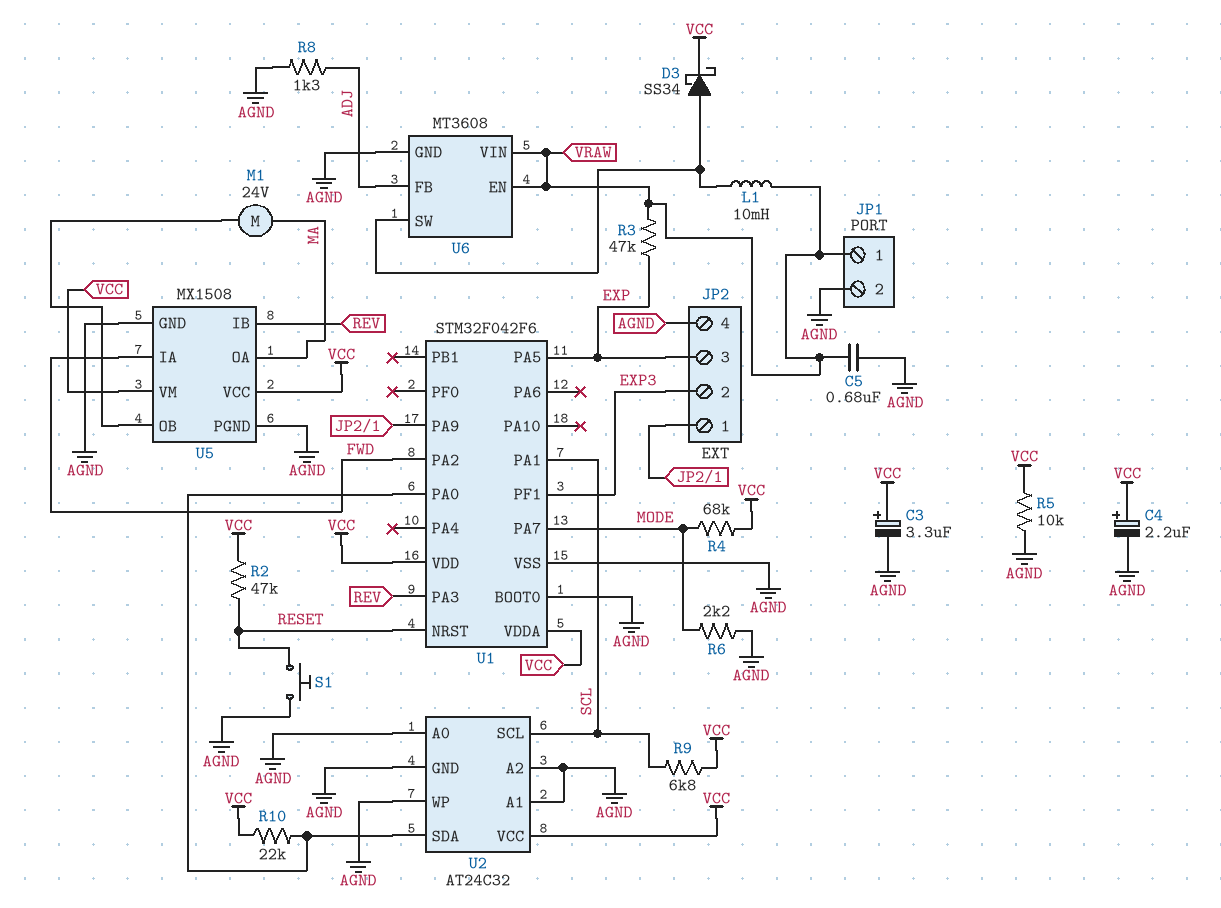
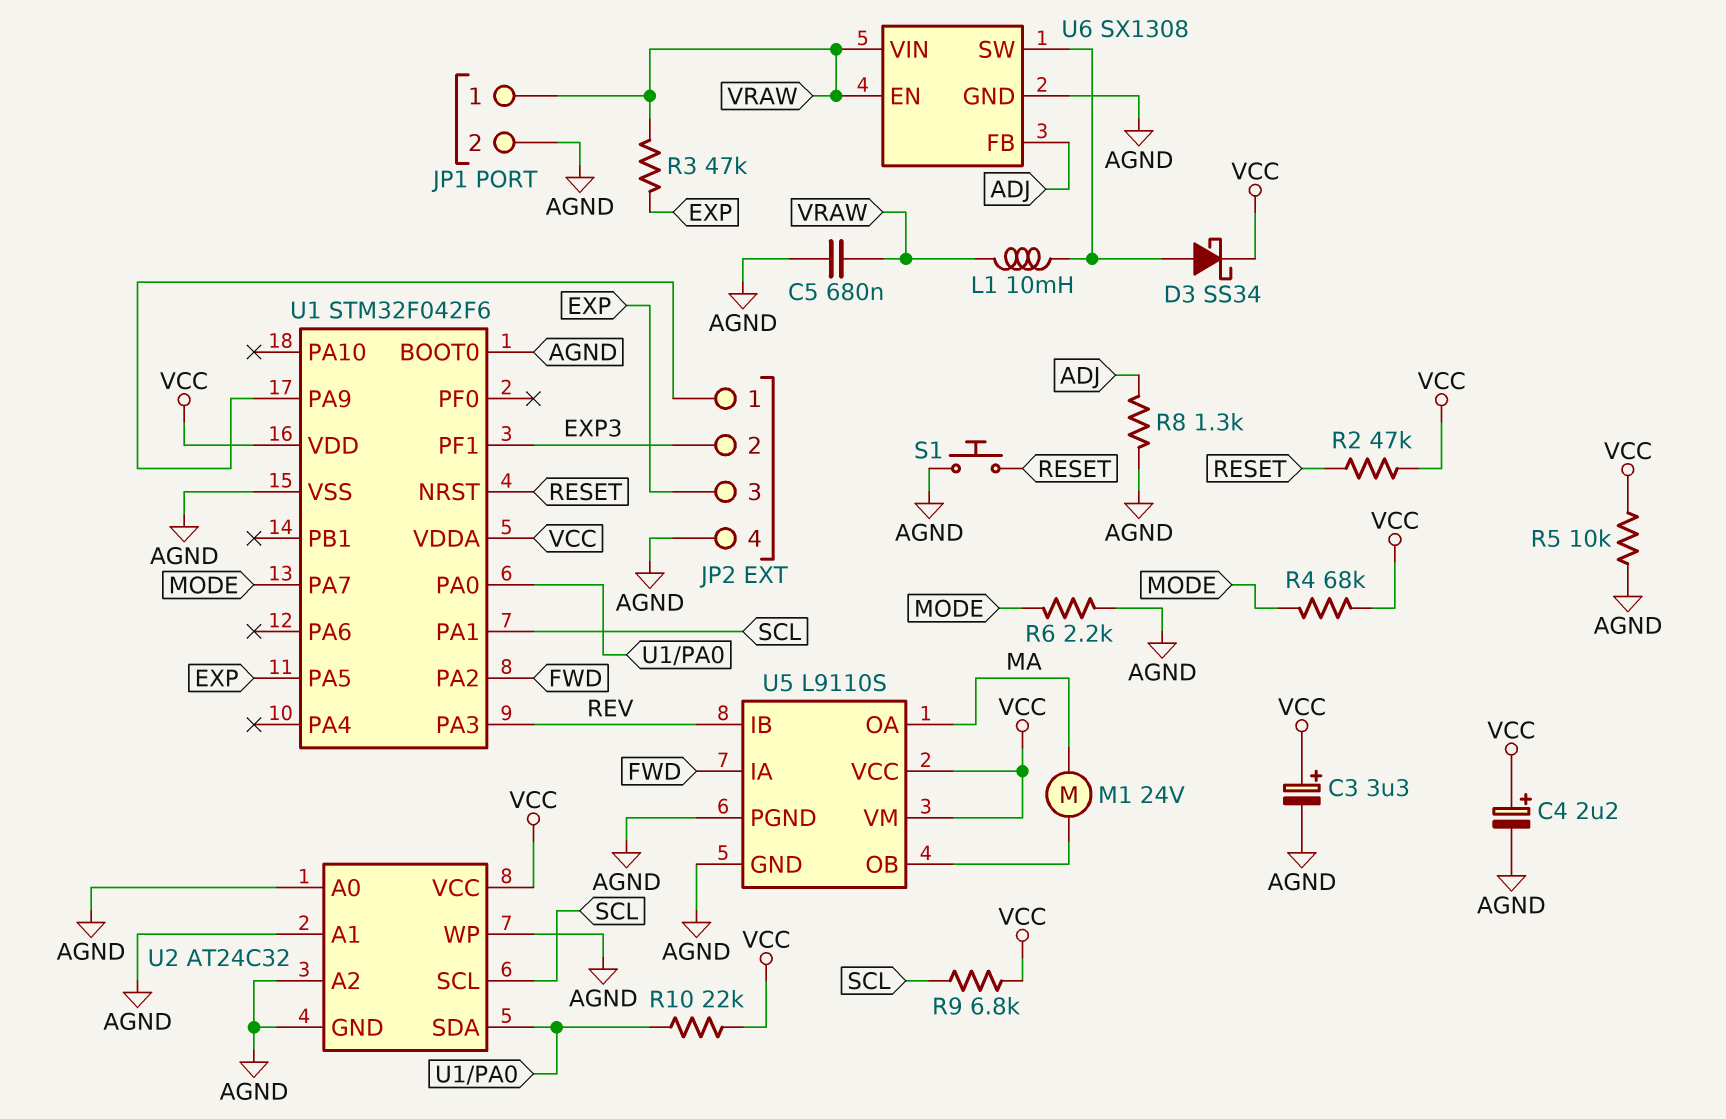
U5: MX1508 -> L9110S
U6: MT3608 -> SX1308

